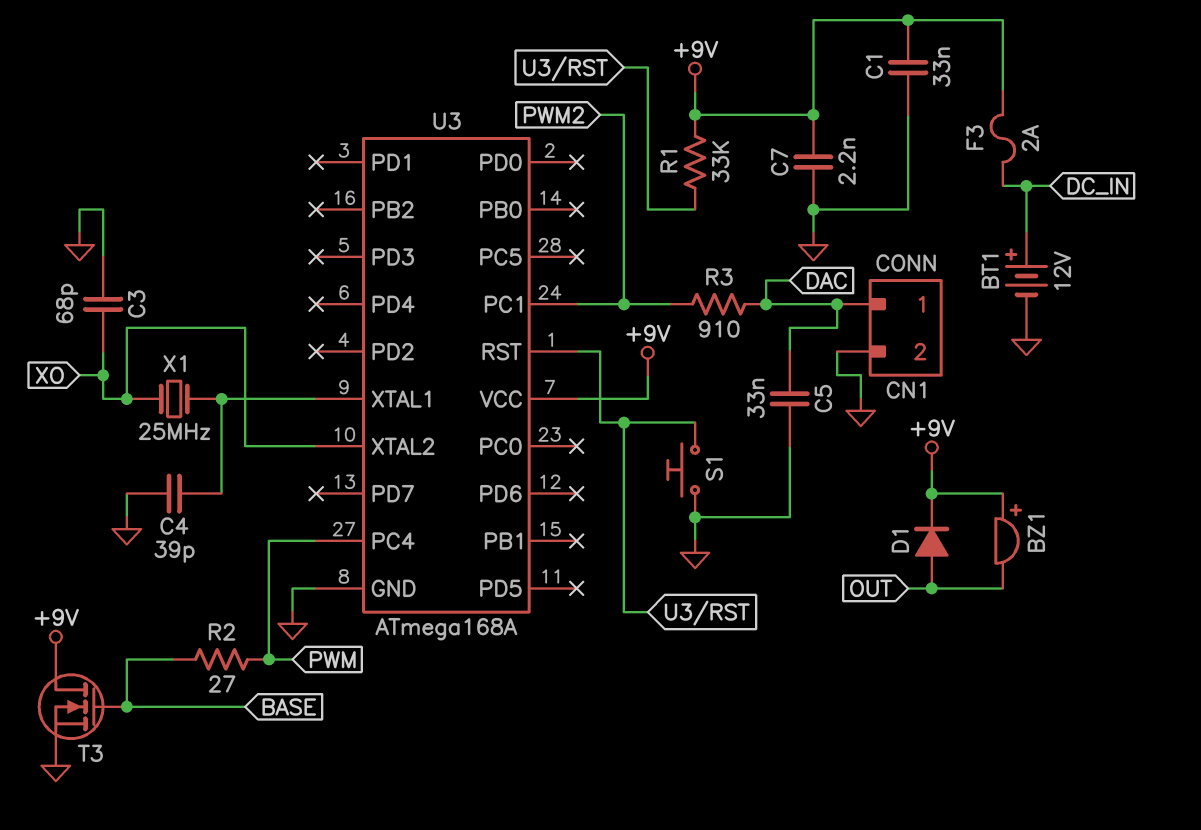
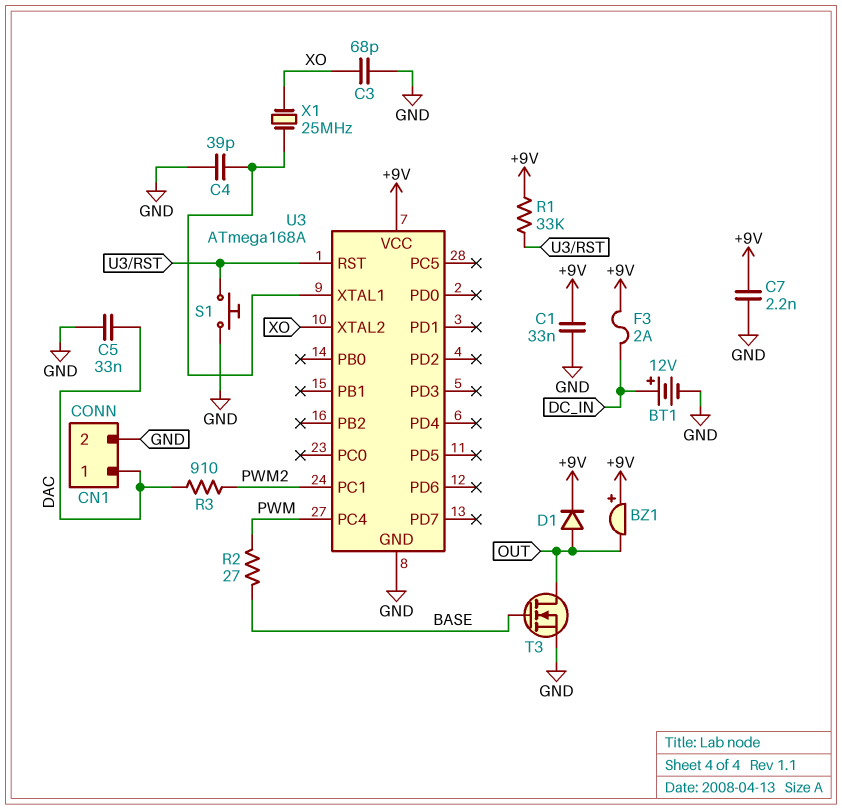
T3: NMOS (G BASE, D +9V, S GND) -> NMOS (G BASE, D OUT, S GND)

